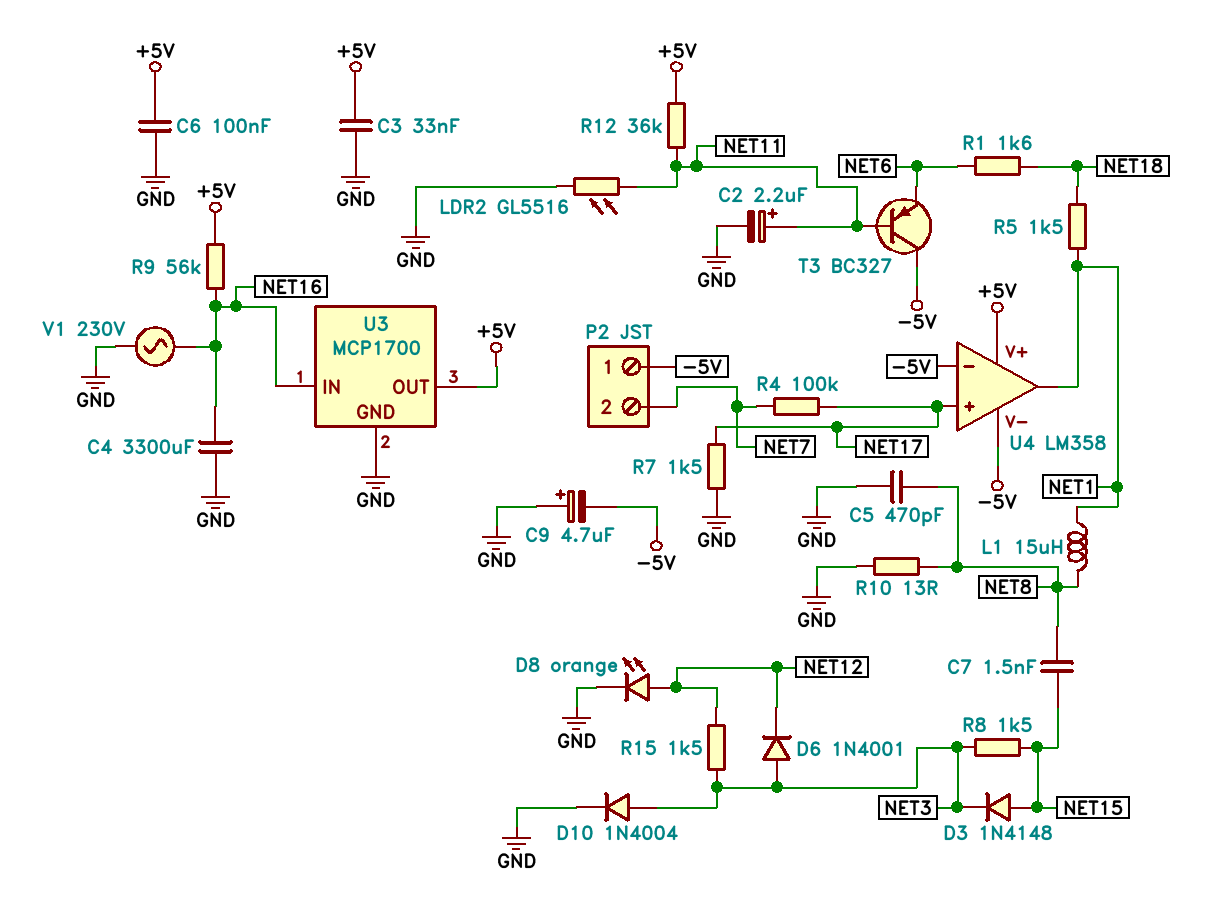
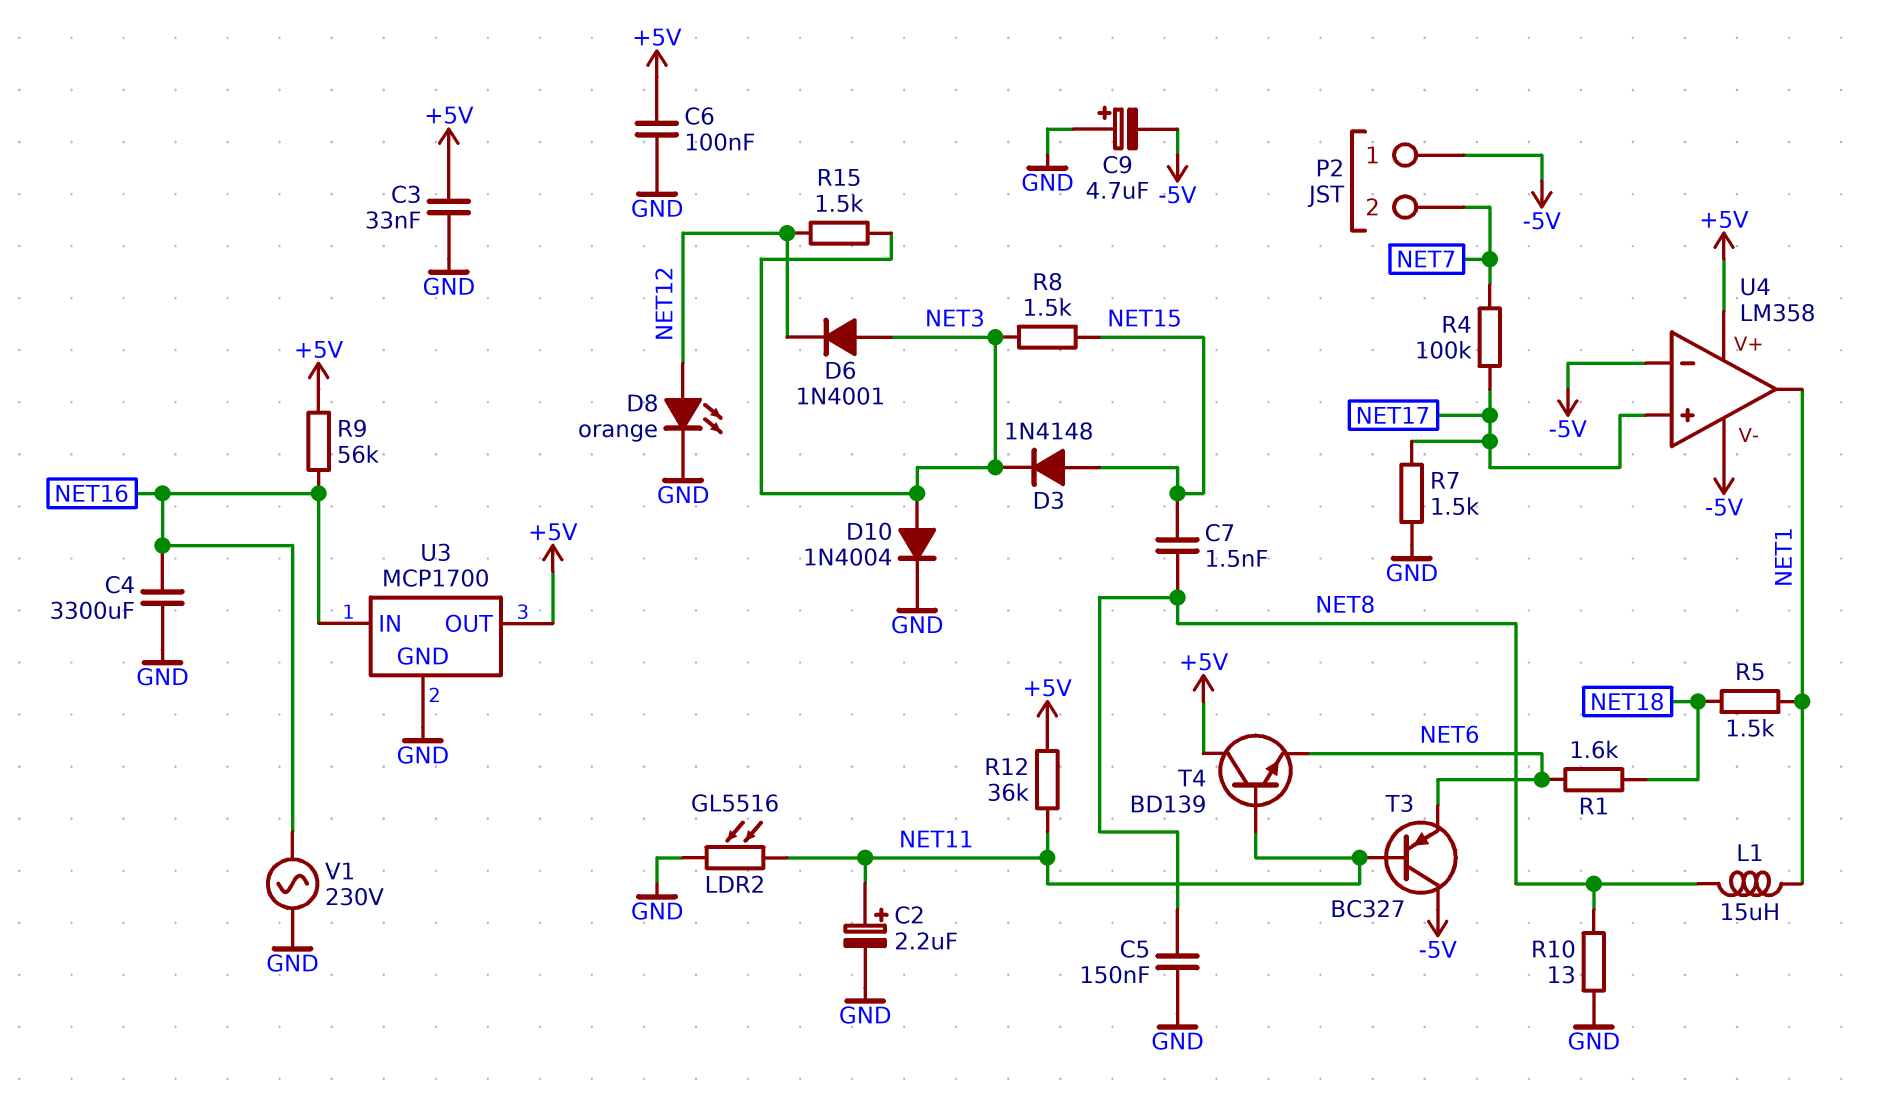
C5: 470pF (GND, NET8) -> 150nF (GND, NET8)
T4: none -> NPN BD139 (B NET11, C +5V, E NET6)

